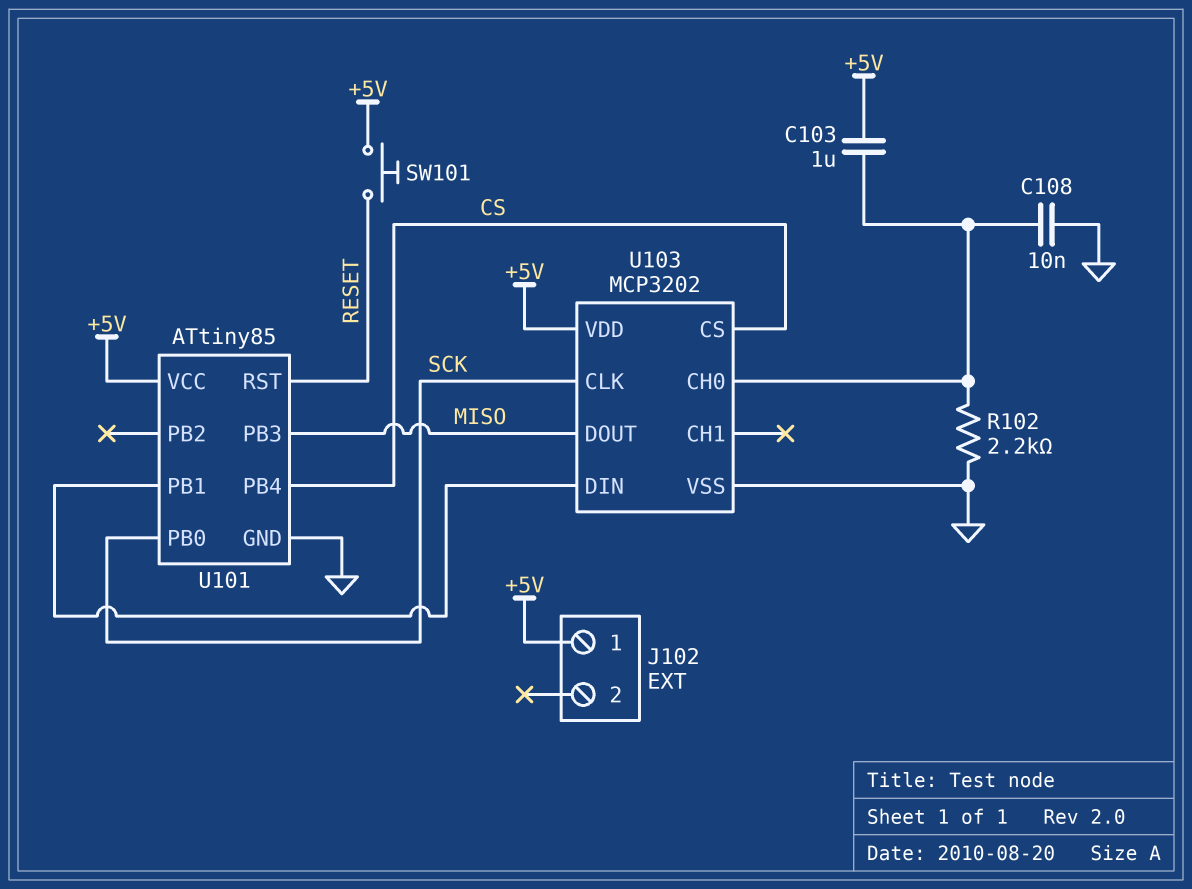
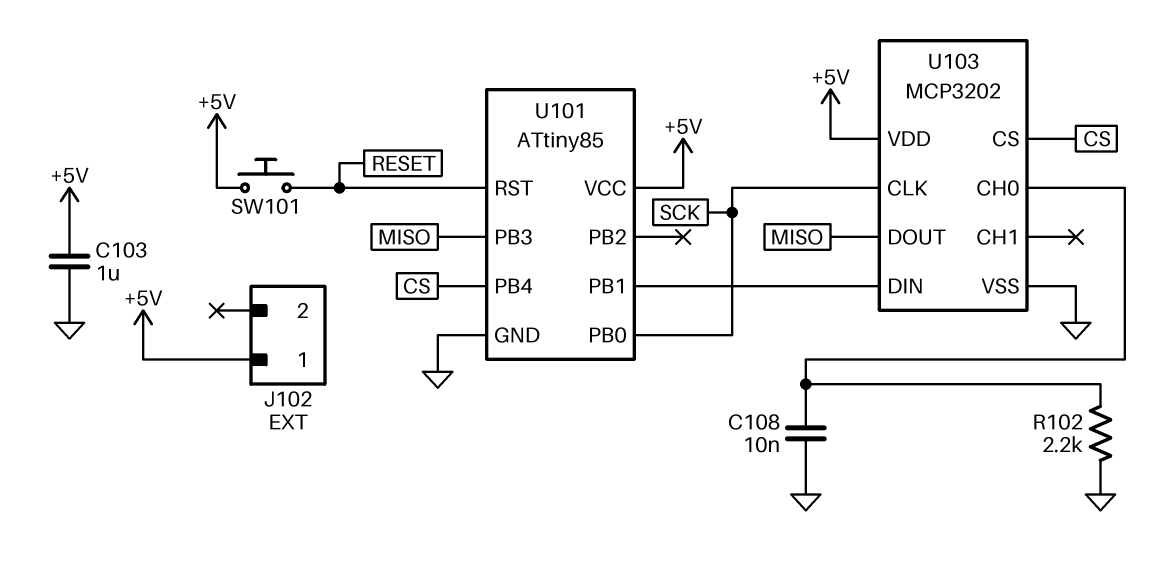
C103: 1uF (+5V, U103/CH0) -> 1uF (+5V, GND)

